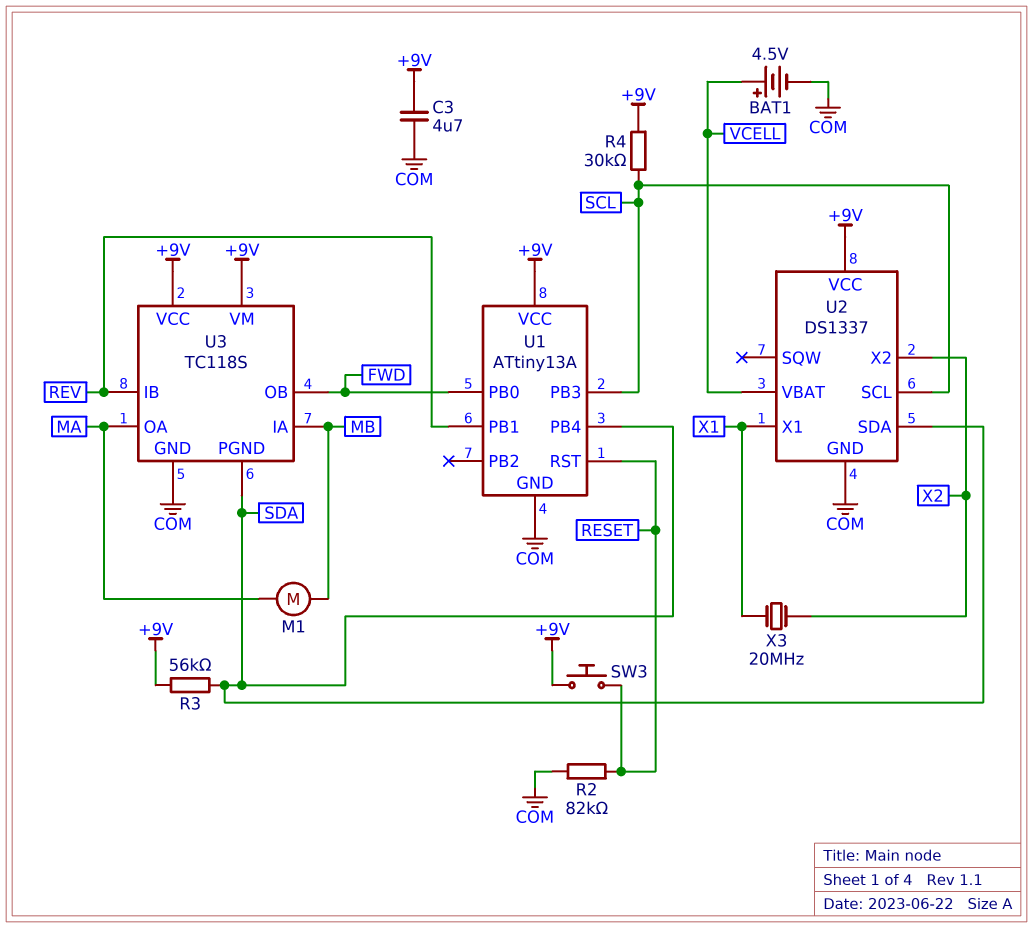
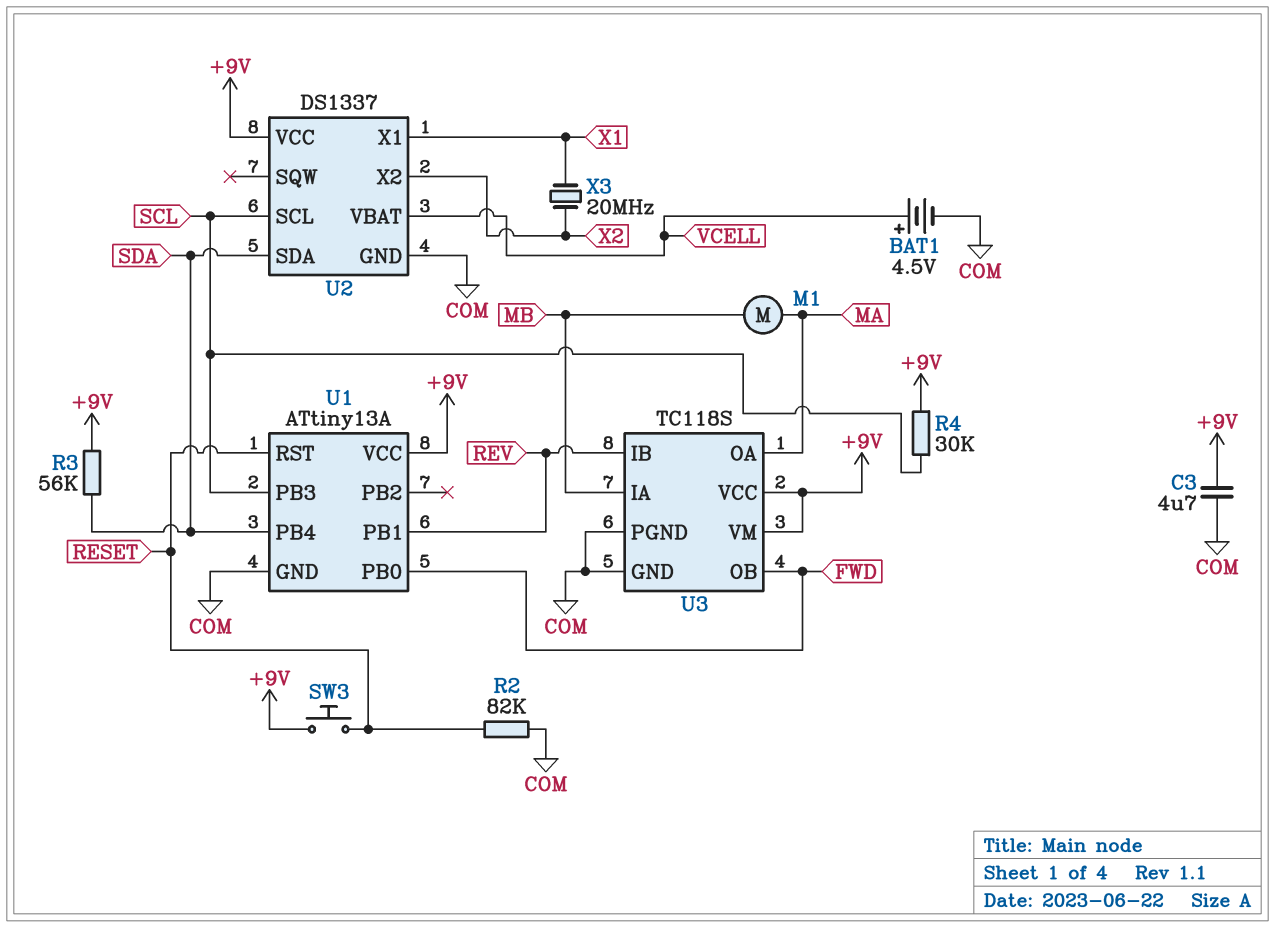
U3 pin PGND: SDA -> COM

